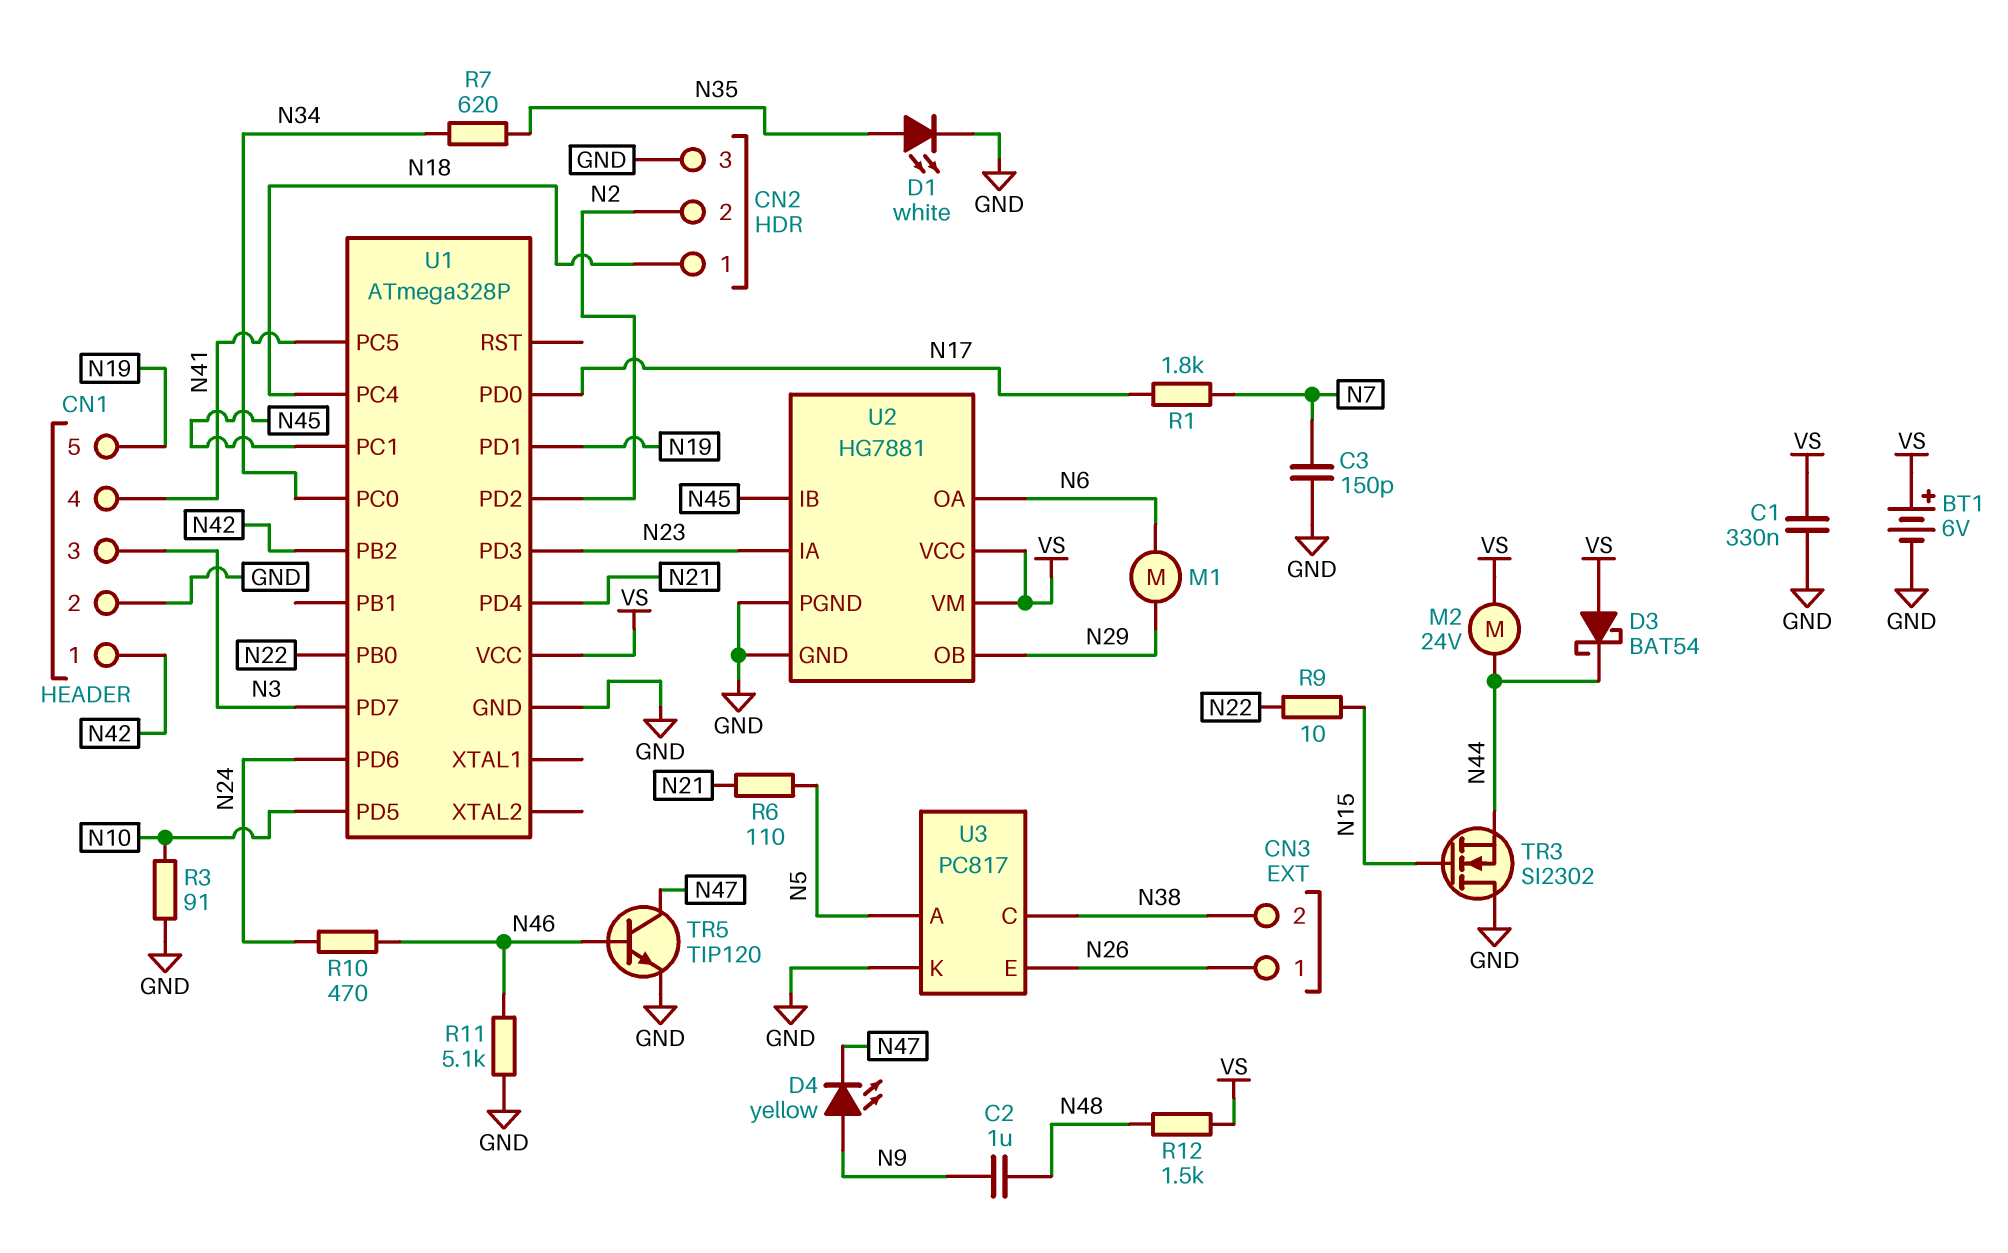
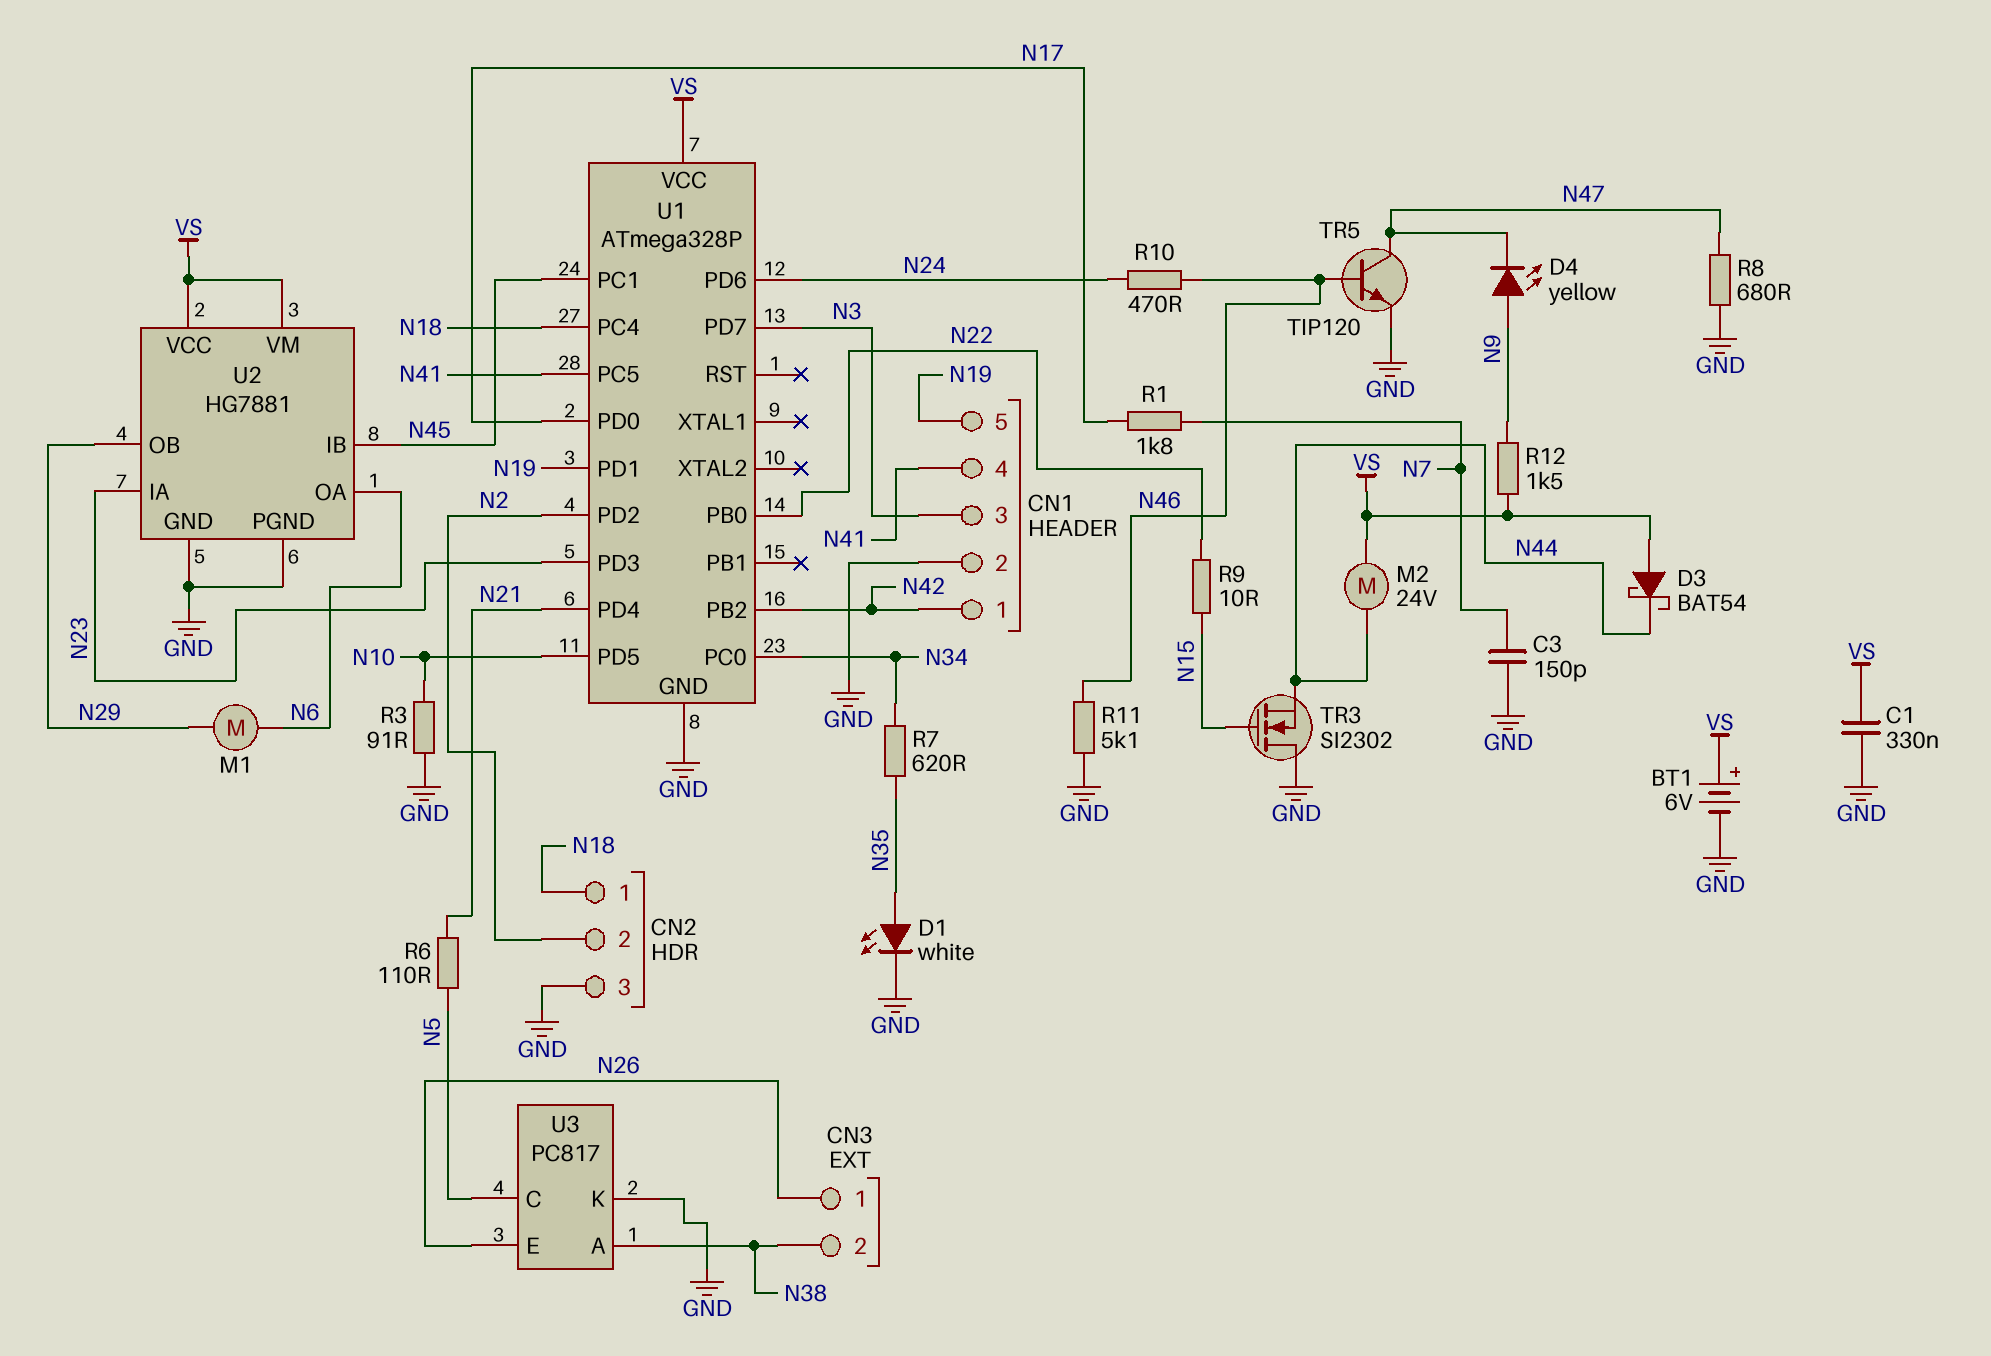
C2: 1uF (N9, N48) -> none
R8: none -> 680 (GND, N47)
R12: 1.5k (N48, VS) -> 1.5k (N9, VS)
U3 pin A: N5 -> N38
U3 pin C: N38 -> N5

